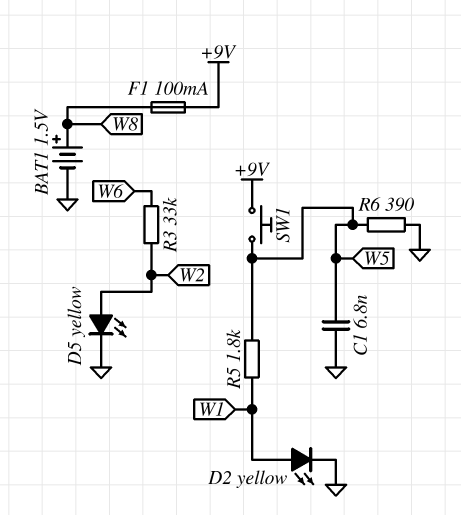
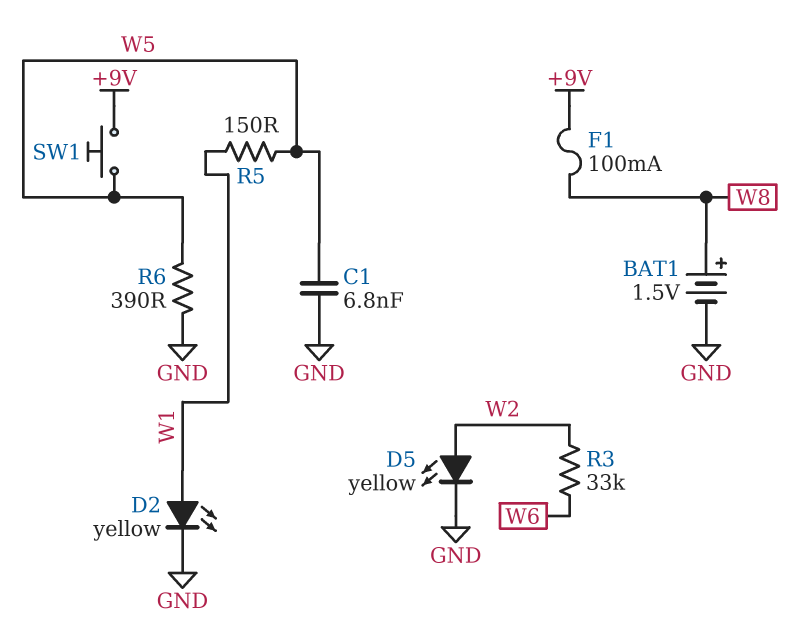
R5: 1.8k (W1, W5) -> 150 (W1, W5)

